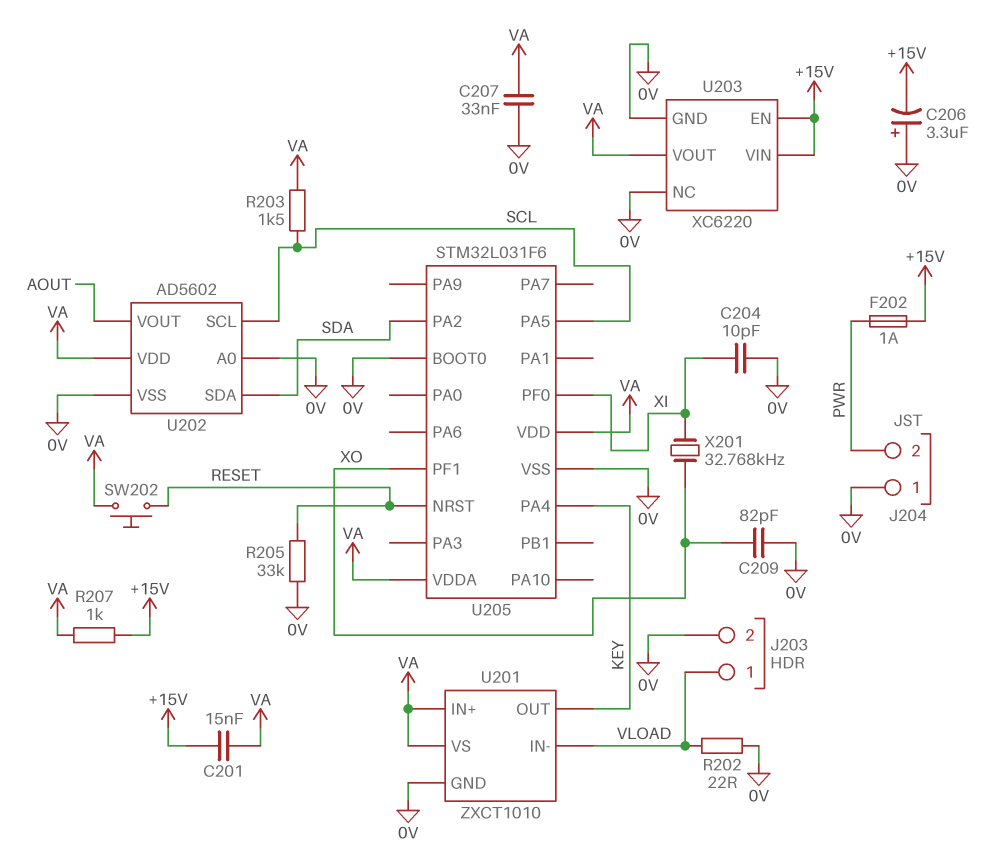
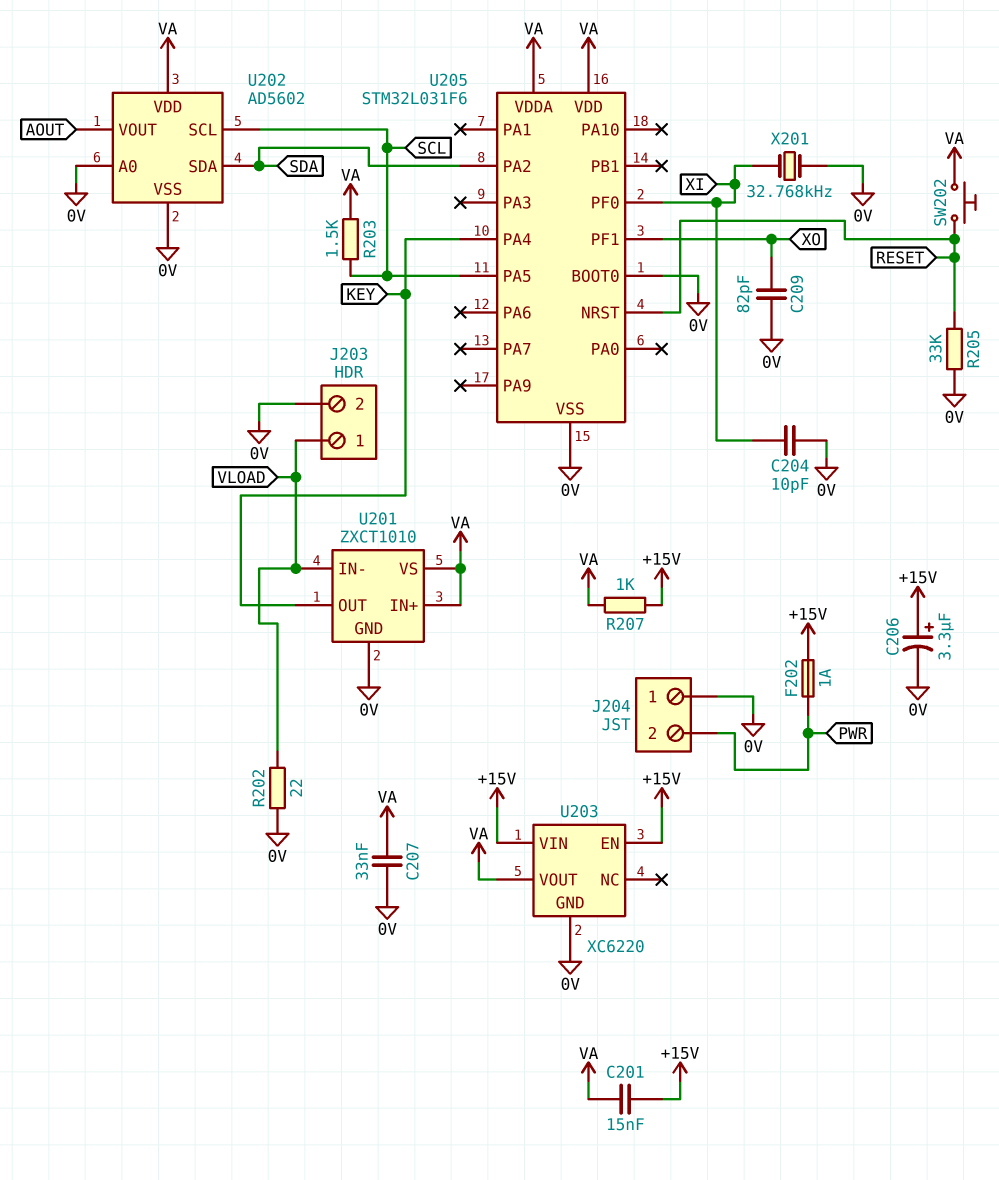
C206: 3.3uF (plus 0V, minus +15V) -> 3.3uF (plus +15V, minus 0V)
U203 pin NC: 0V -> none
X201: 32.768kHz (XI, XO) -> 32.768kHz (0V, XI)

